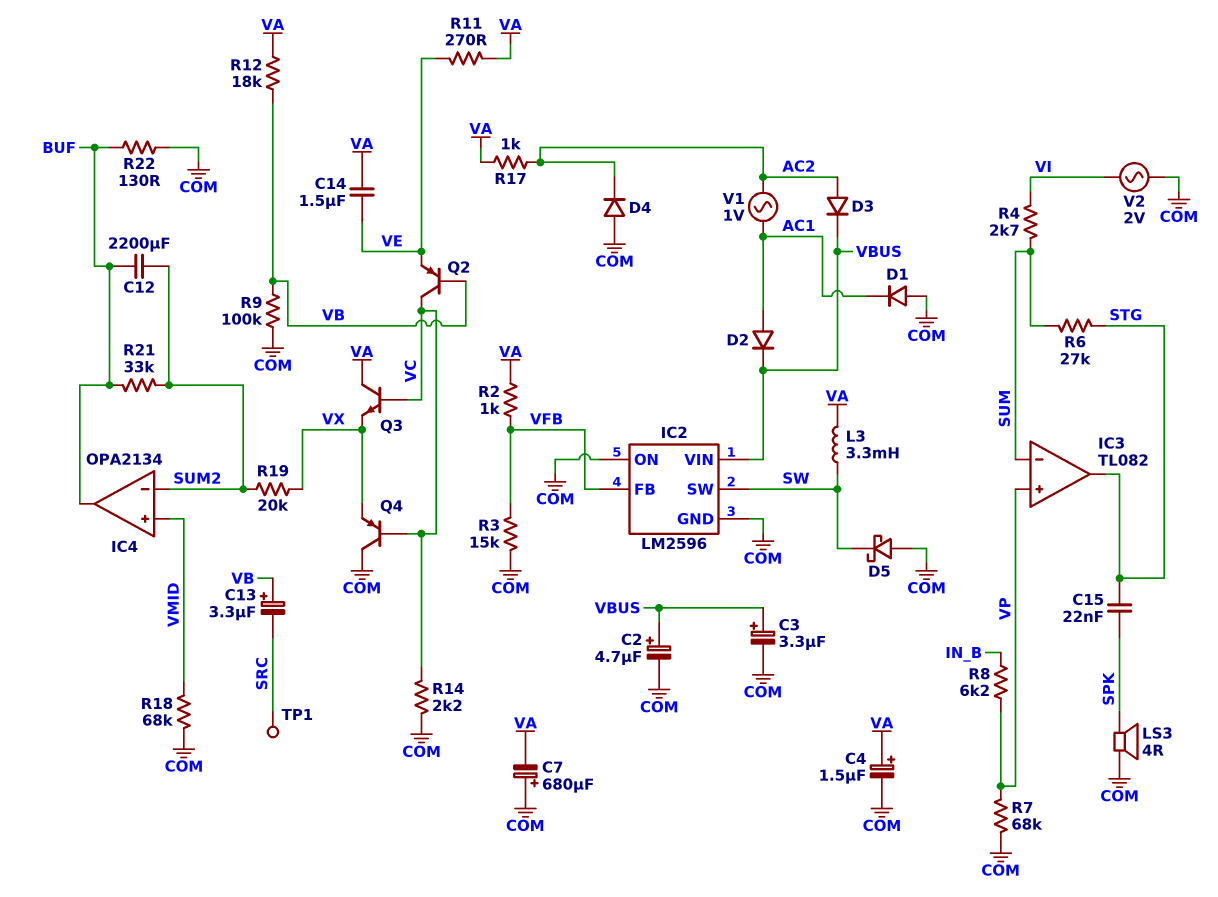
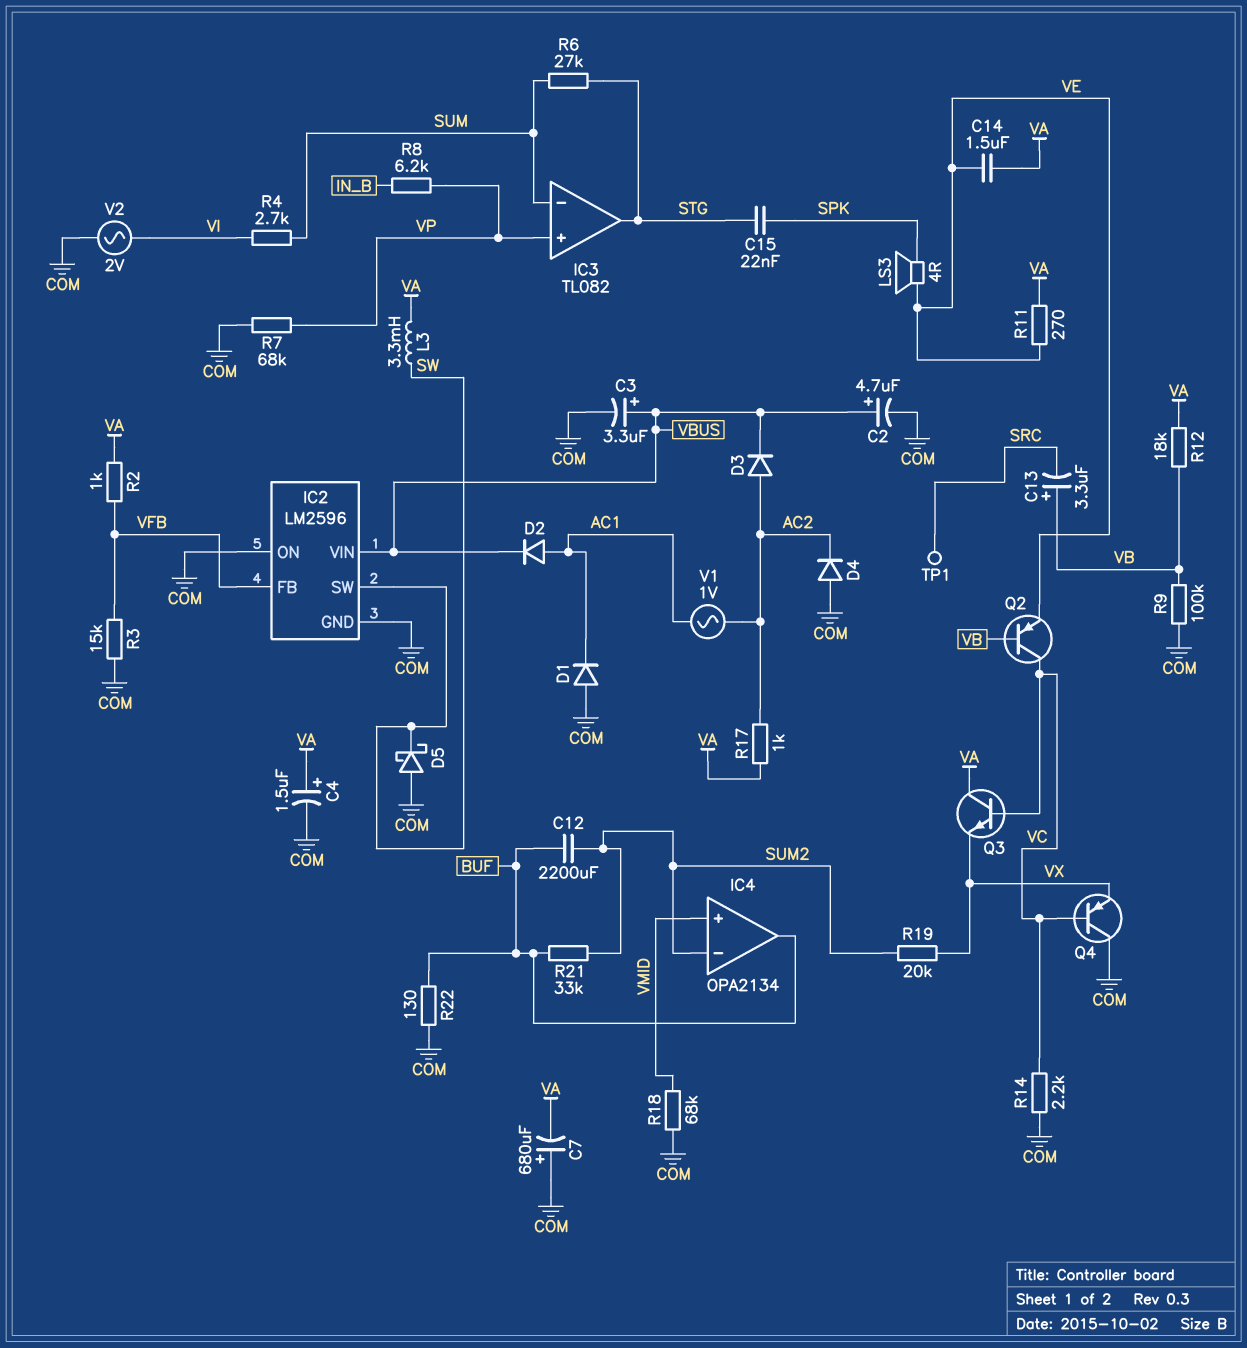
LS3: speaker 4R (COM, SPK) -> speaker 4R (SPK, VE)

